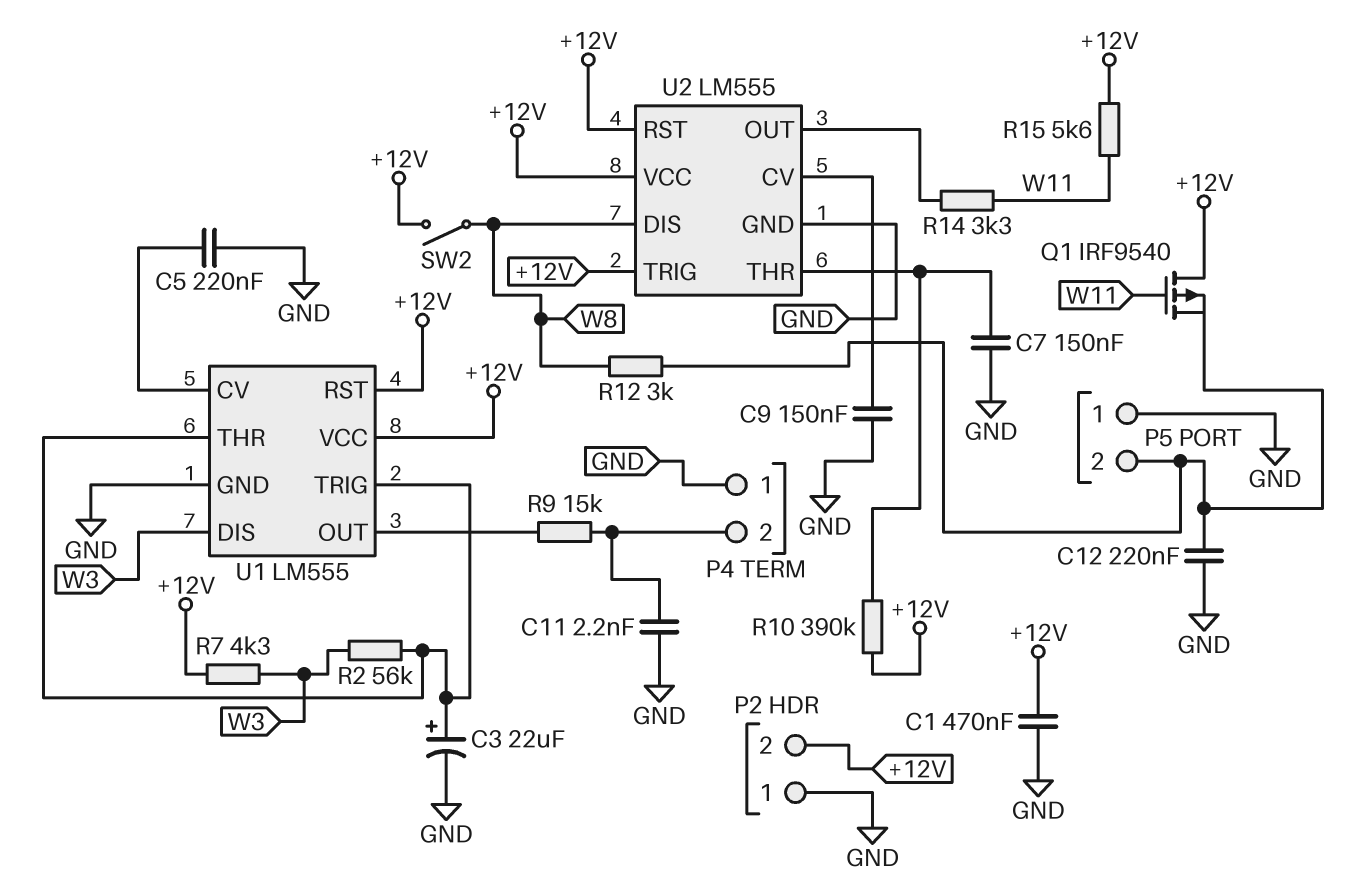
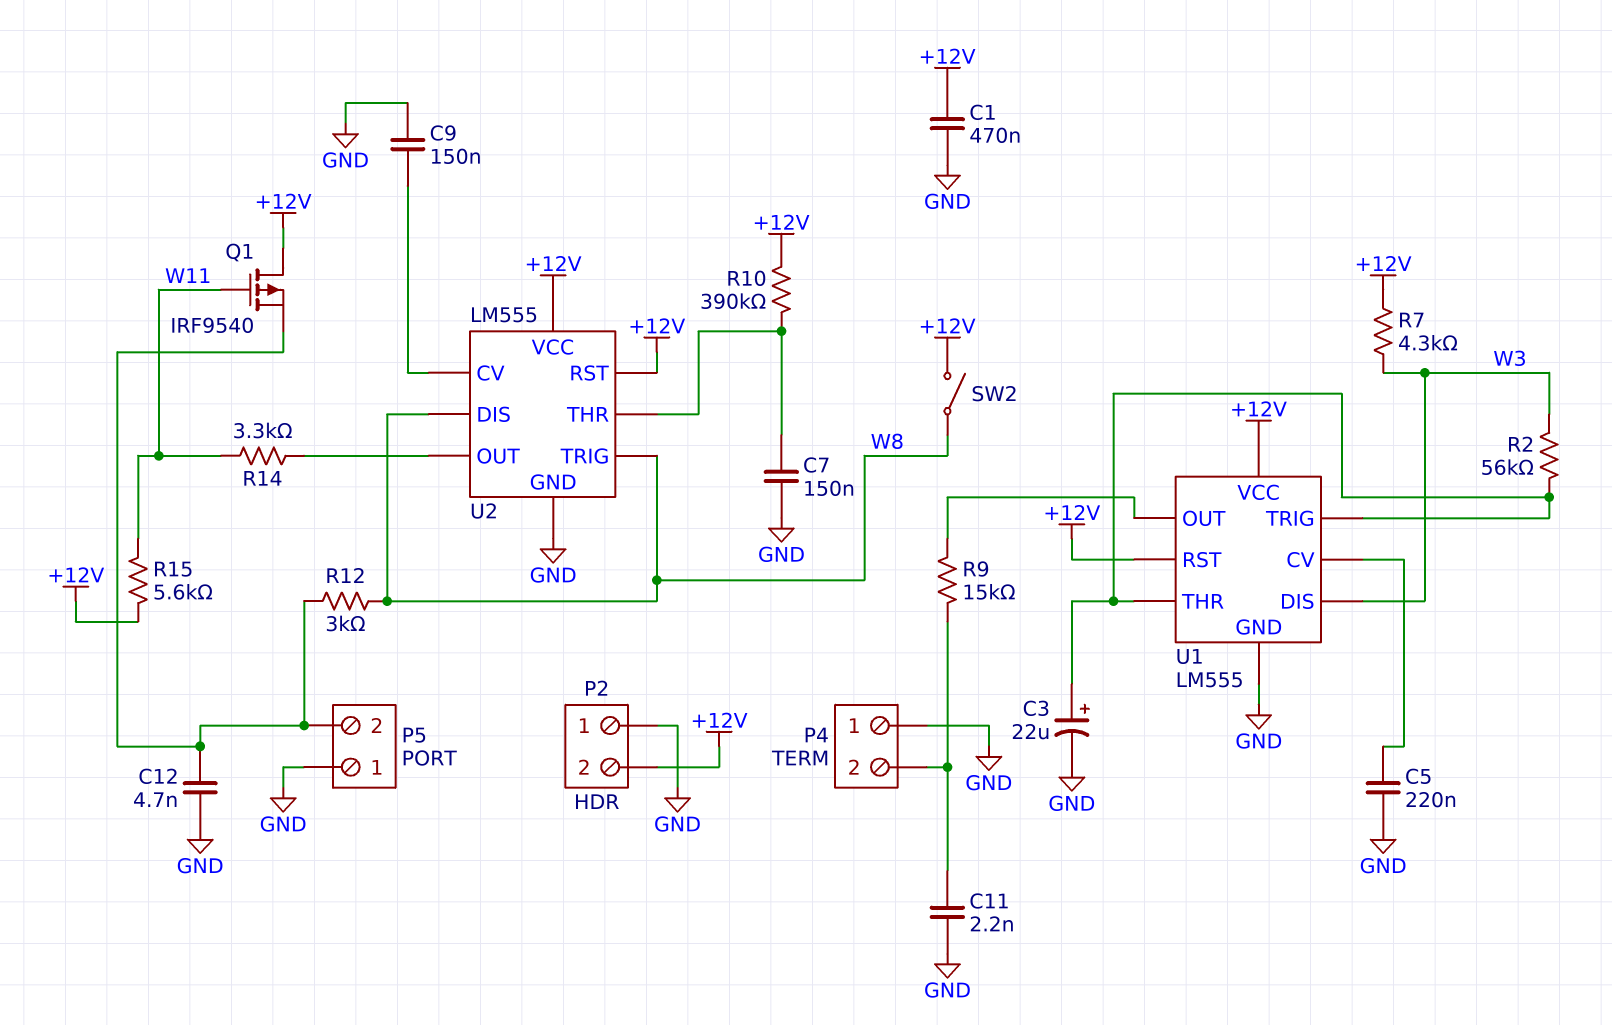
C12: 220nF (GND, P5/2) -> 4.7nF (GND, P5/2)
U2 pin TRIG: +12V -> W8

